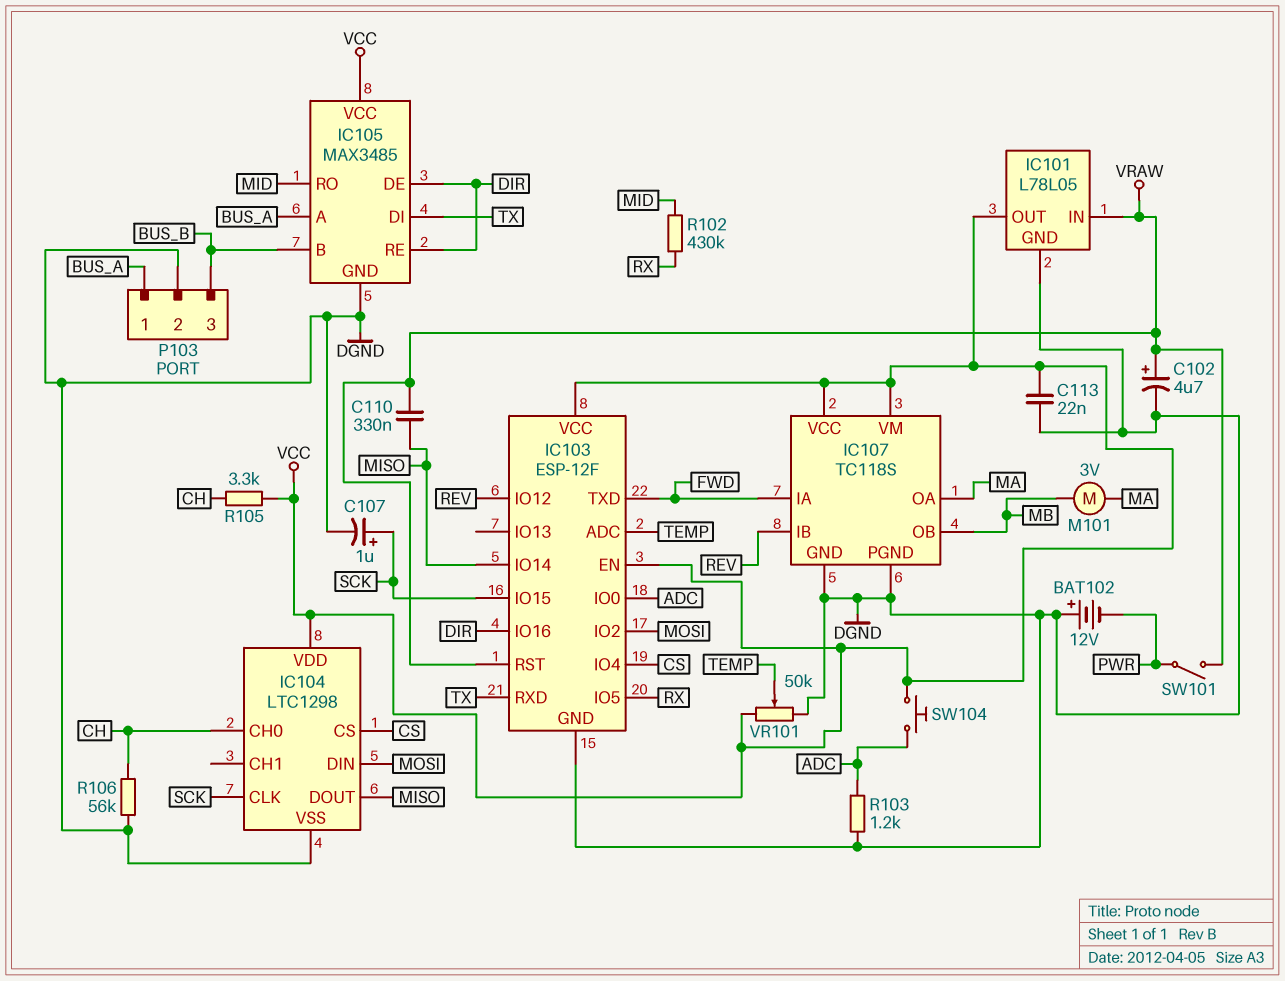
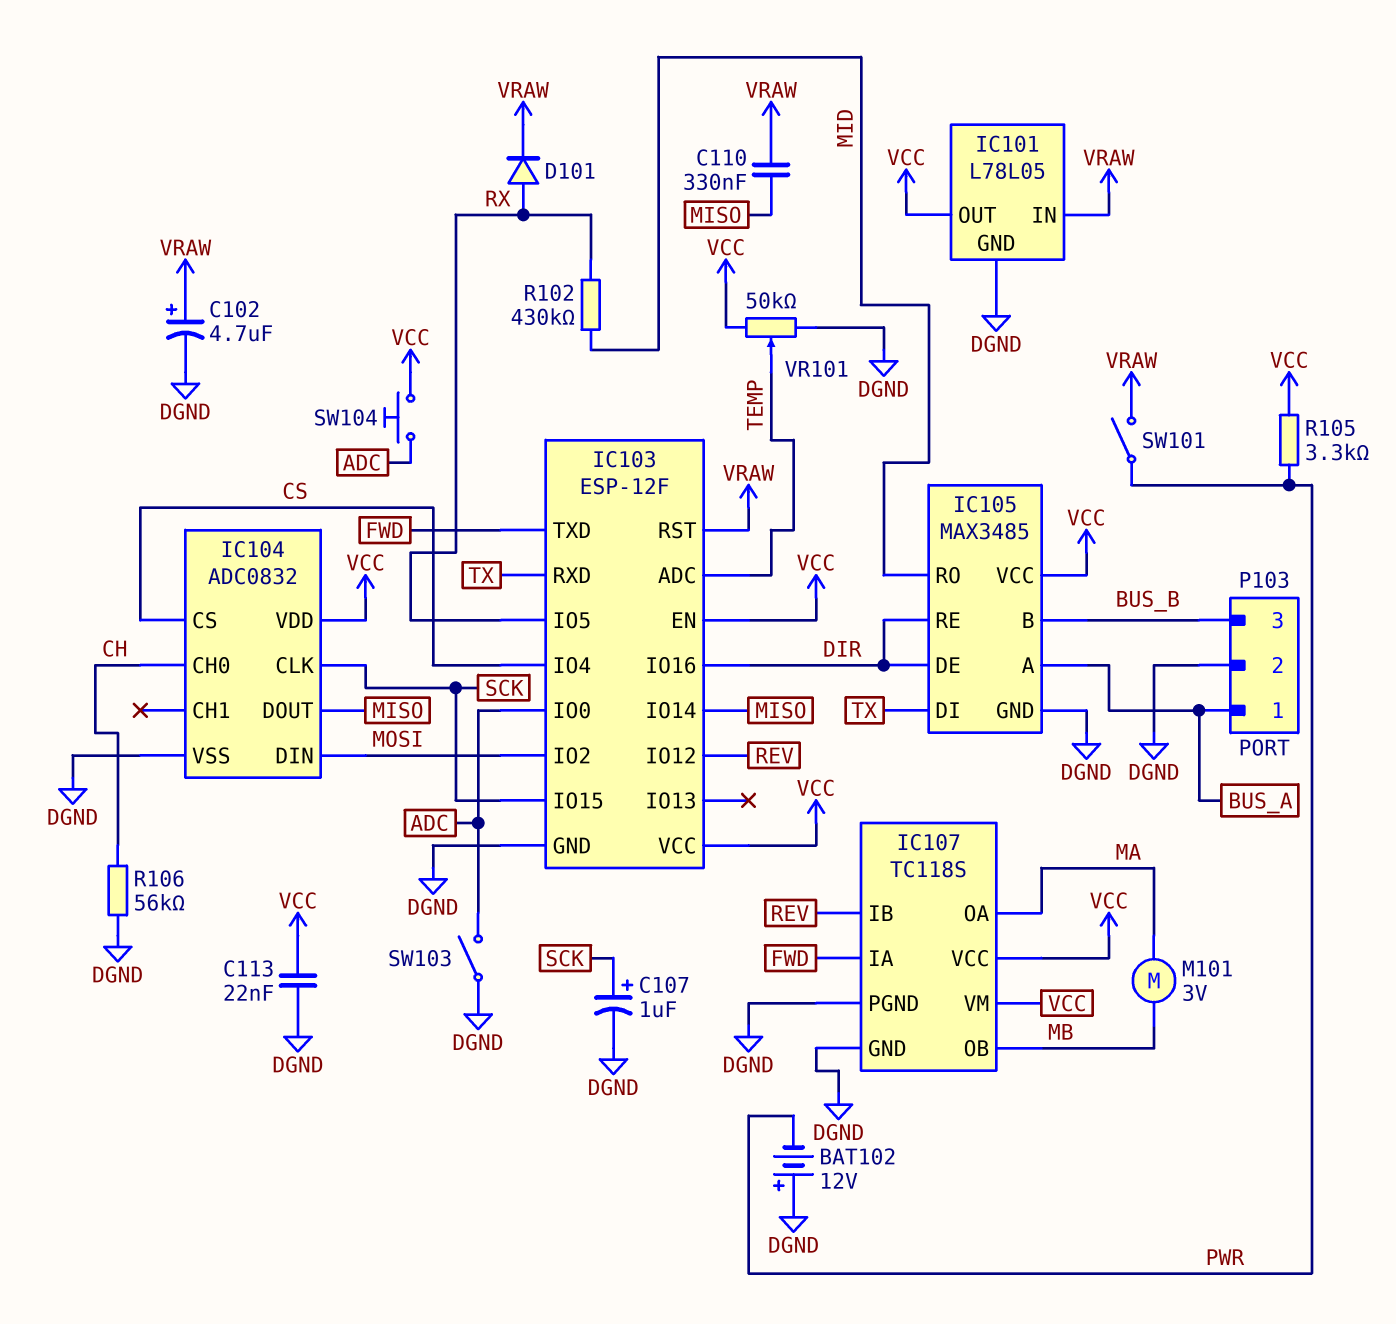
D101: none -> diode (A RX, K VRAW)
IC104: LTC1298 -> ADC0832
R103: 1.2k (ADC, DGND) -> none
R105: 3.3k (CH, VCC) -> 3.3k (PWR, VCC)
SW103: none -> switch (ADC, DGND)

